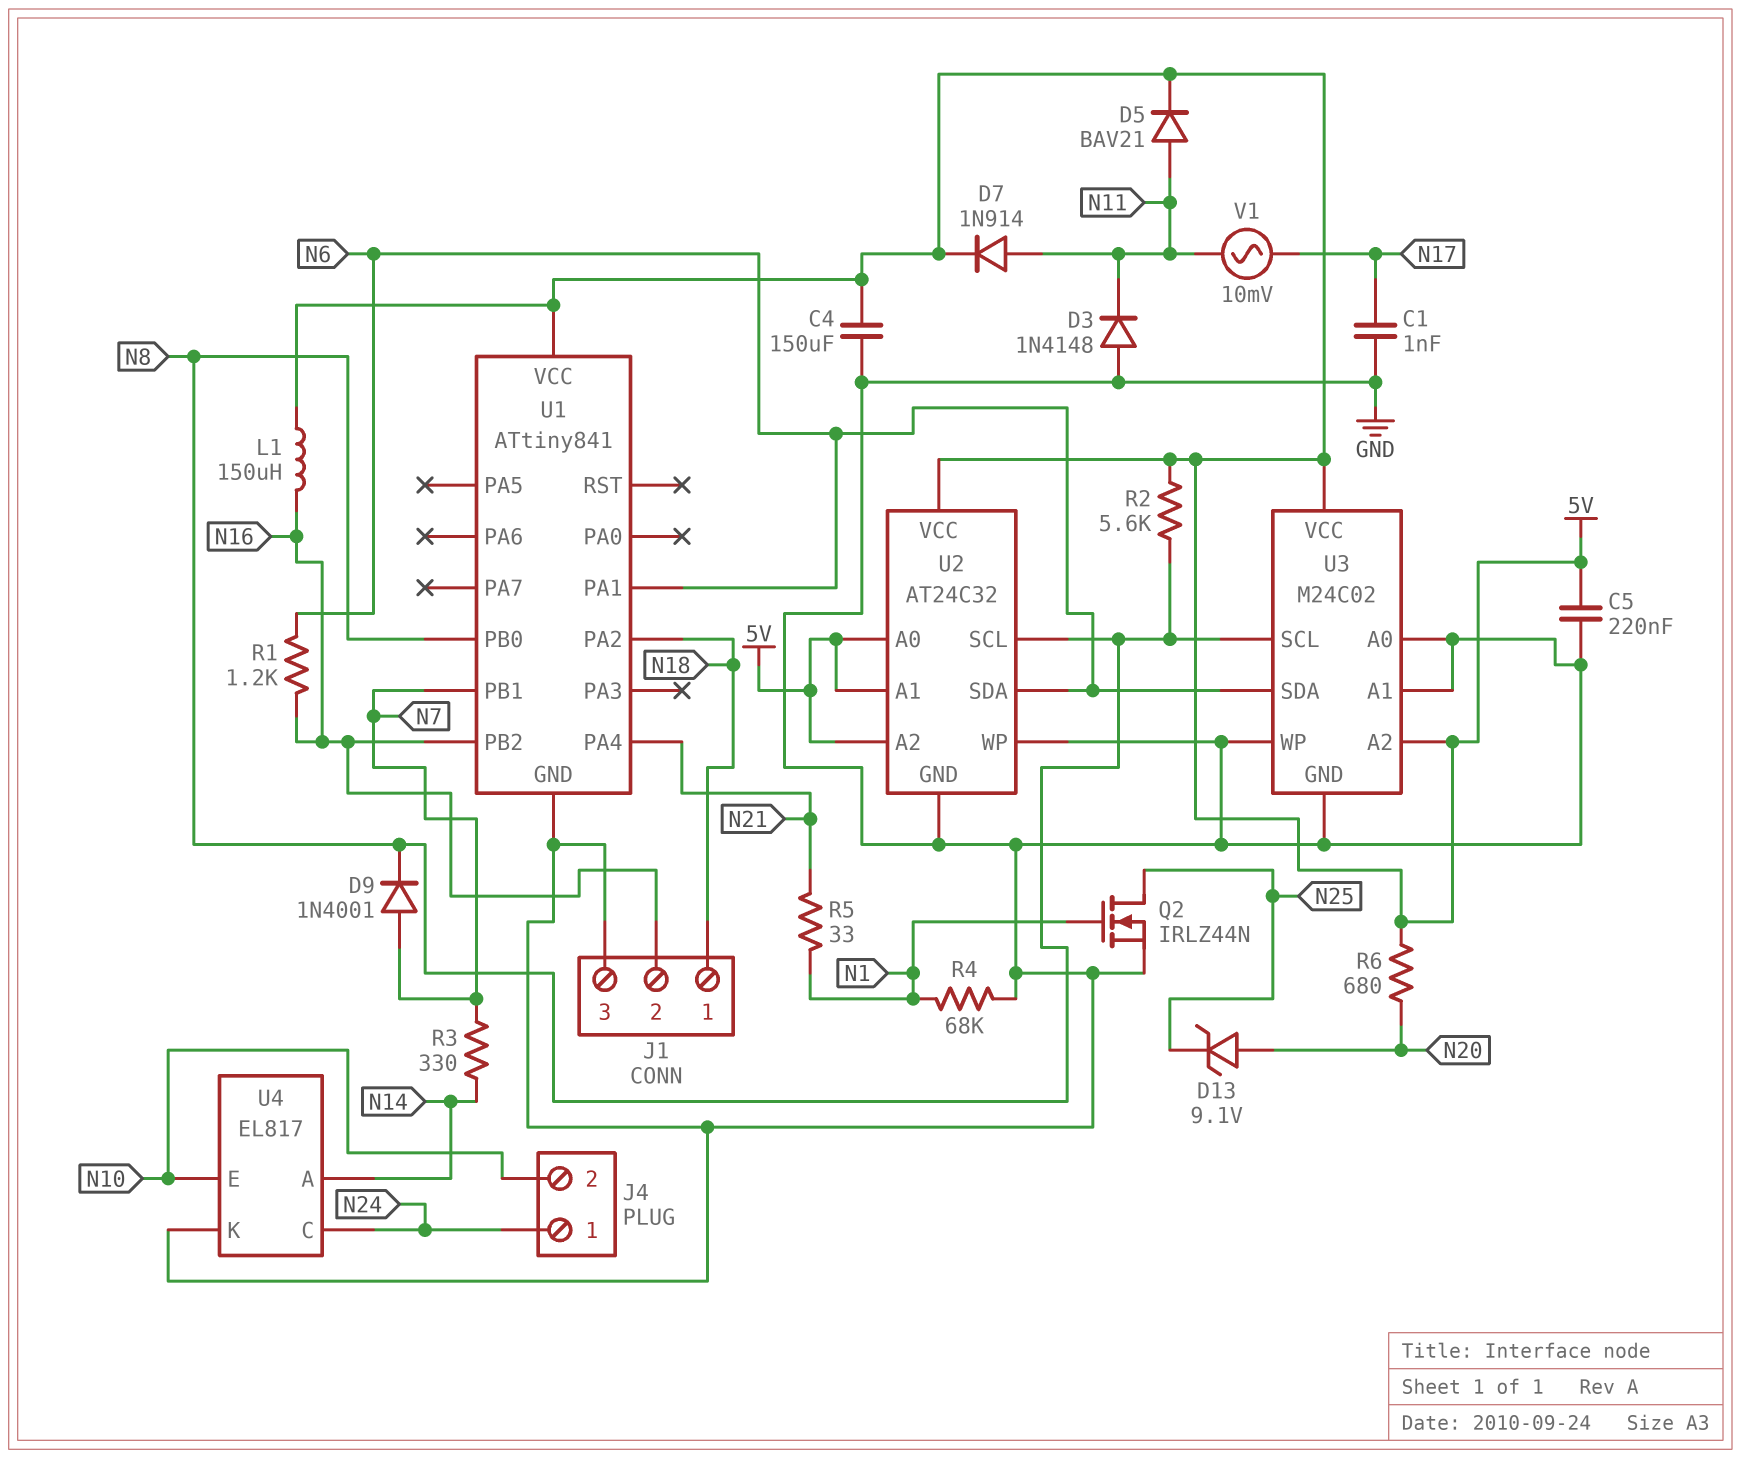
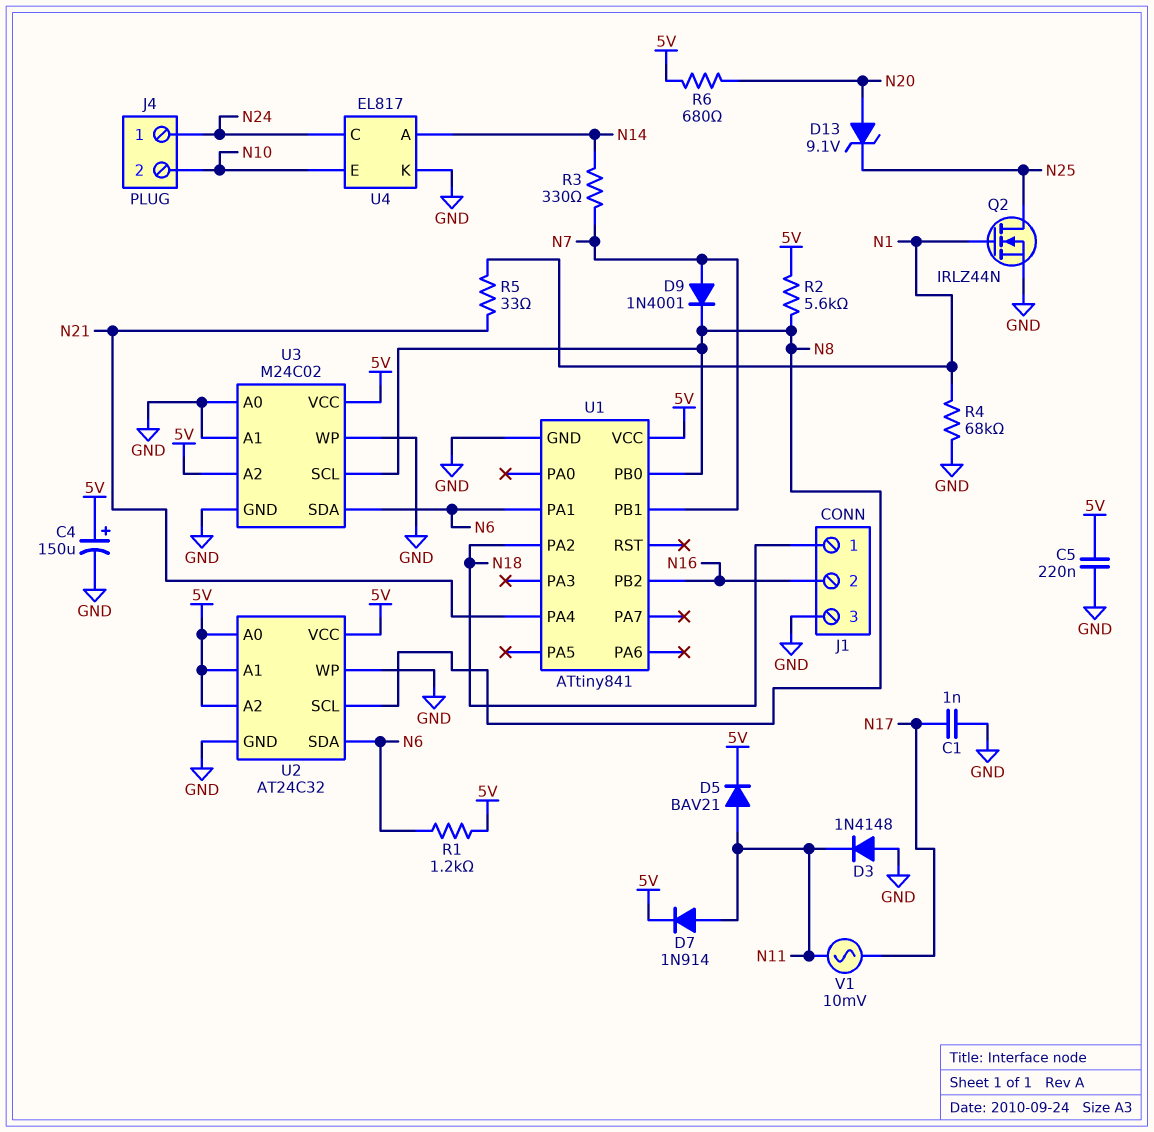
C4: 150uF (5V, GND) -> 150uF (plus 5V, minus GND)
L1: 150uH (5V, N16) -> none
R1: 1.2k (N6, N16) -> 1.2k (5V, N6)

